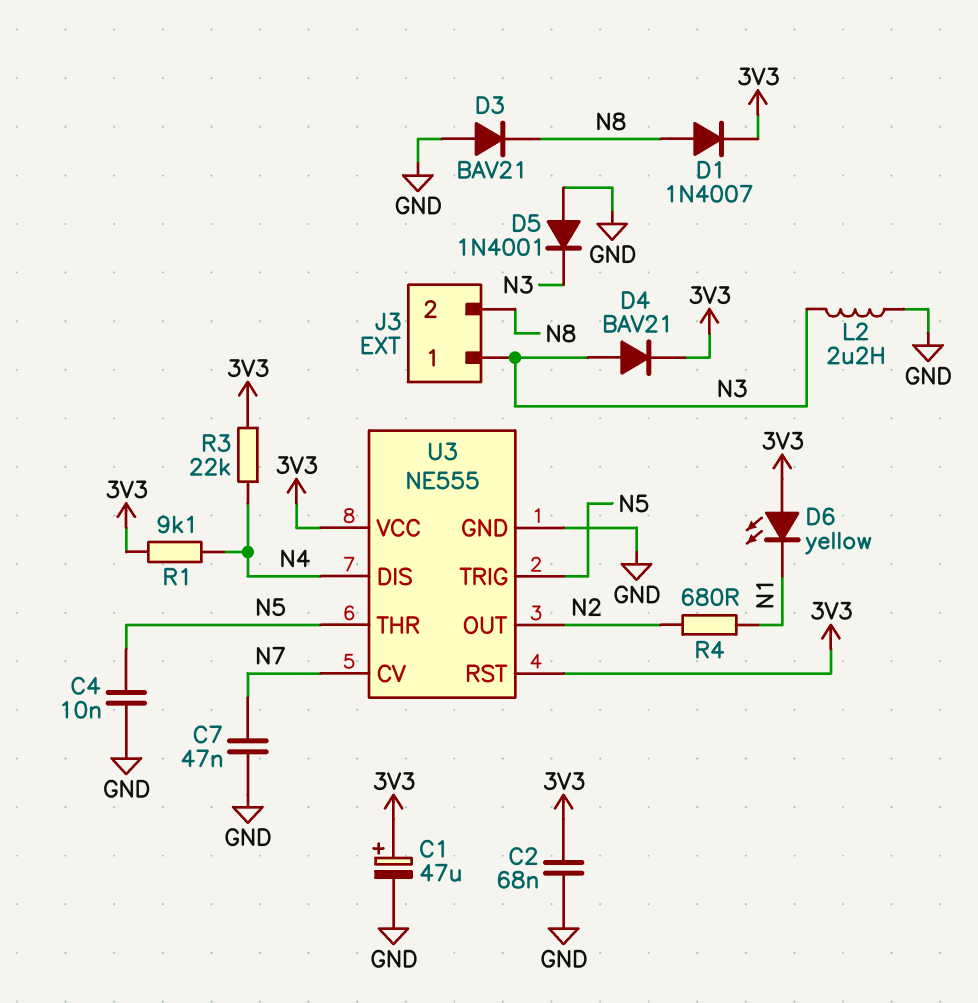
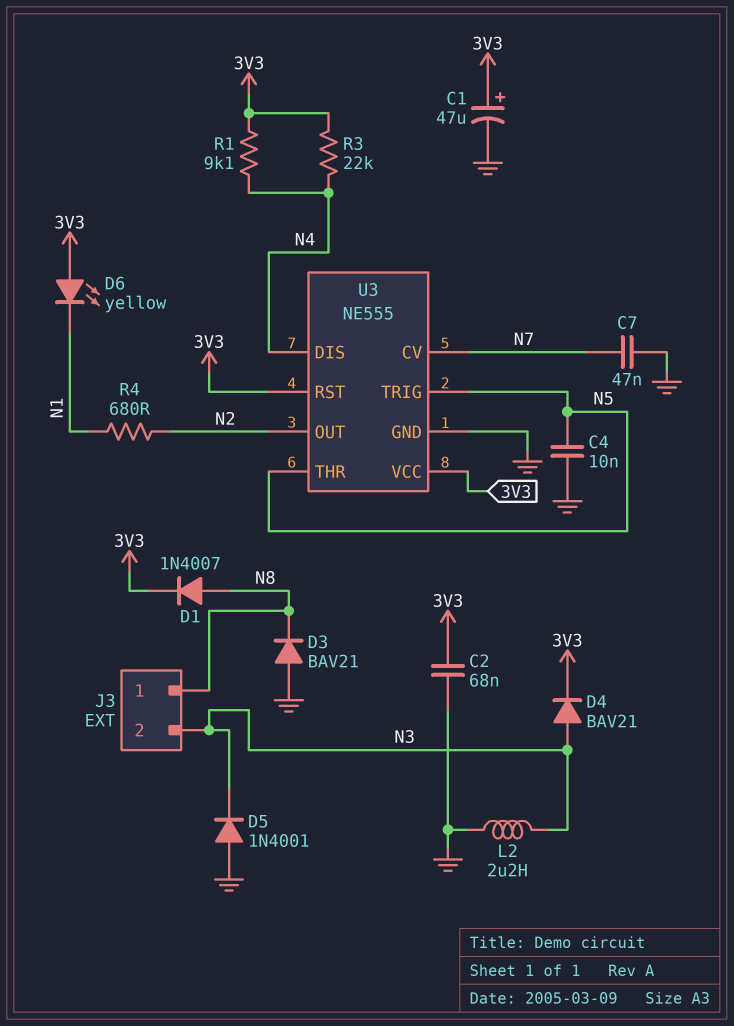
J3 pin 1: N3 -> N8
J3 pin 2: N8 -> N3

